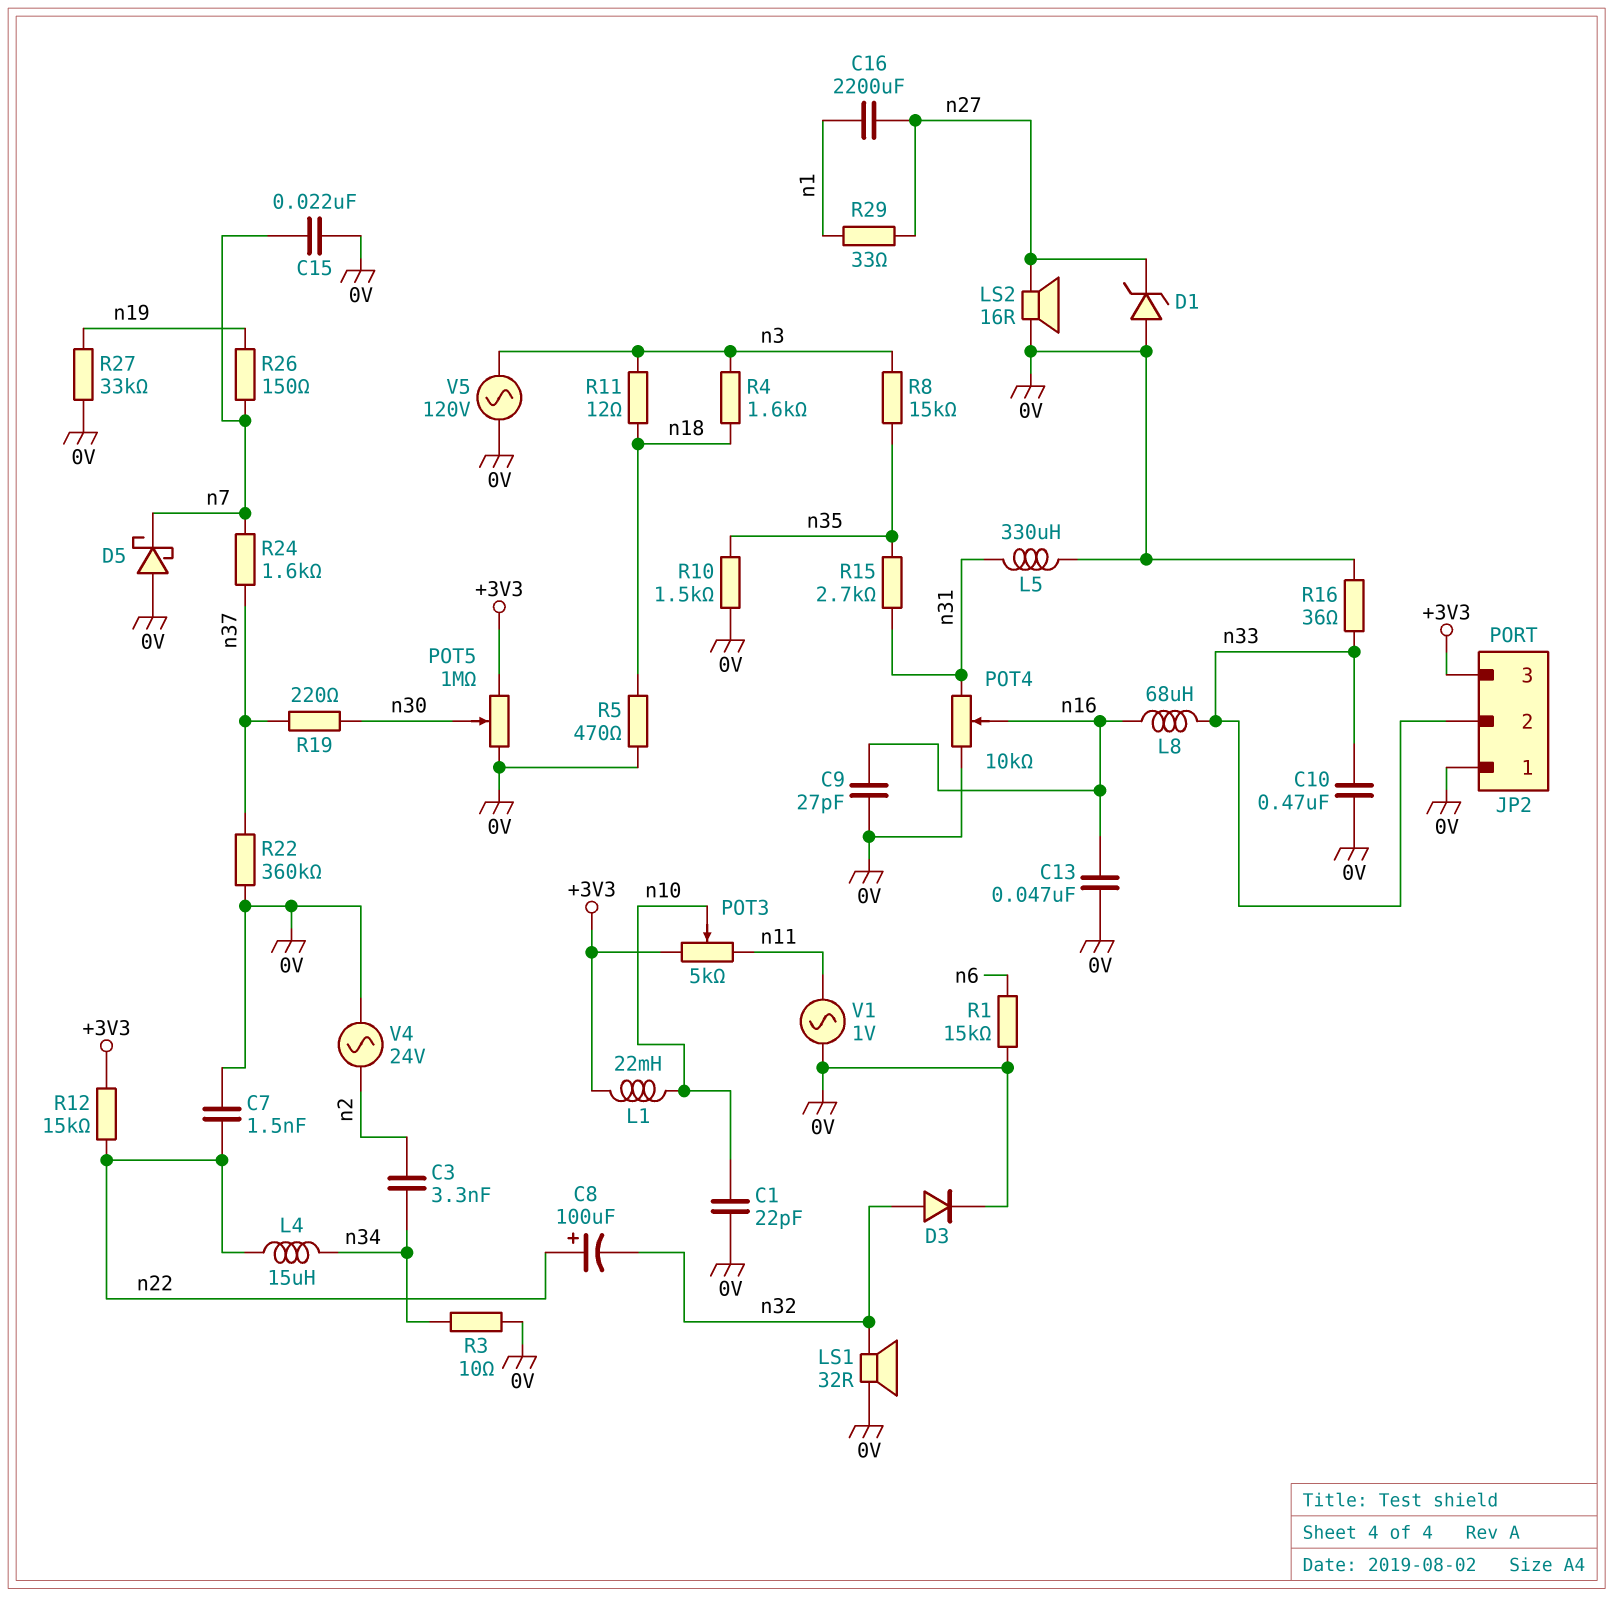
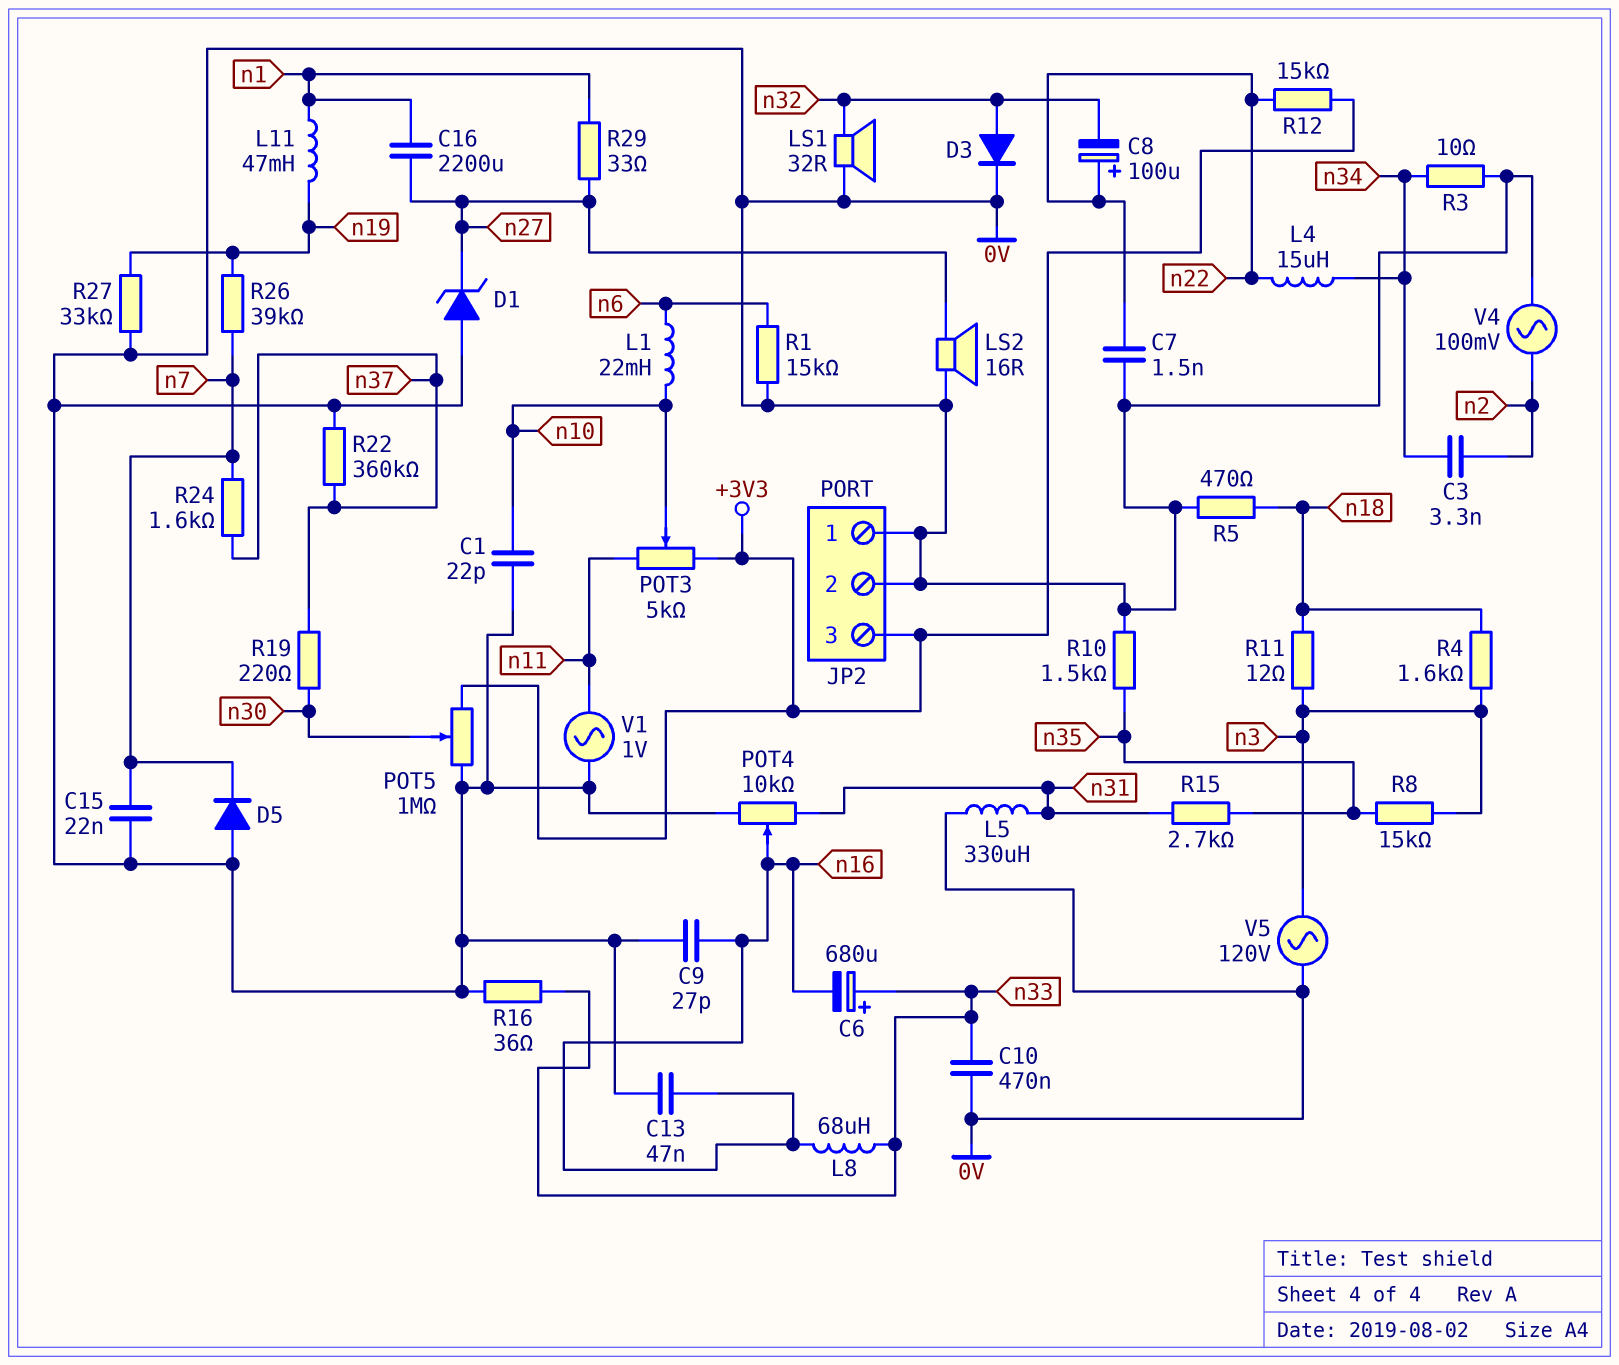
C6: none -> 680uF (plus n33, minus n16)
D5: schottky (A 0V, K n7) -> diode (A 0V, K n7)
JP2 pin 2: n33 -> 0V
L1: 22mH (+3V3, n10) -> 22mH (n6, n10)
L11: none -> 47mH (n1, n19)
R26: 150 (n7, n19) -> 39k (n7, n19)
V4: AC 24V (0V, n2) -> AC 100mV (0V, n2)

